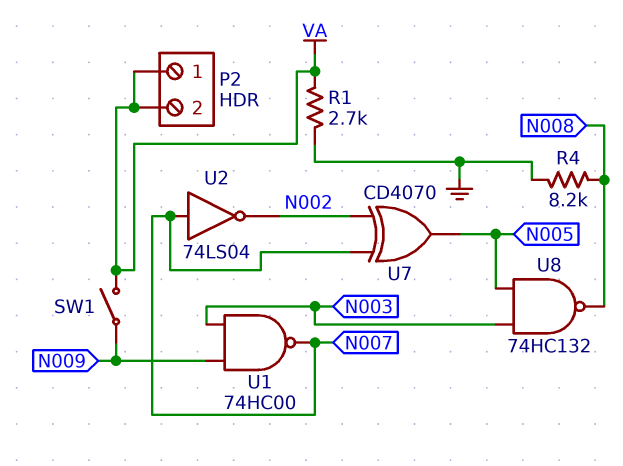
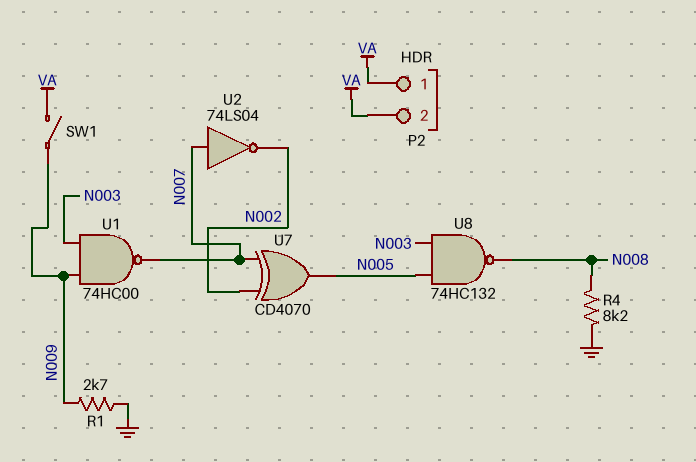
R1: 2.7k (GND, VA) -> 2.7k (GND, N009)

